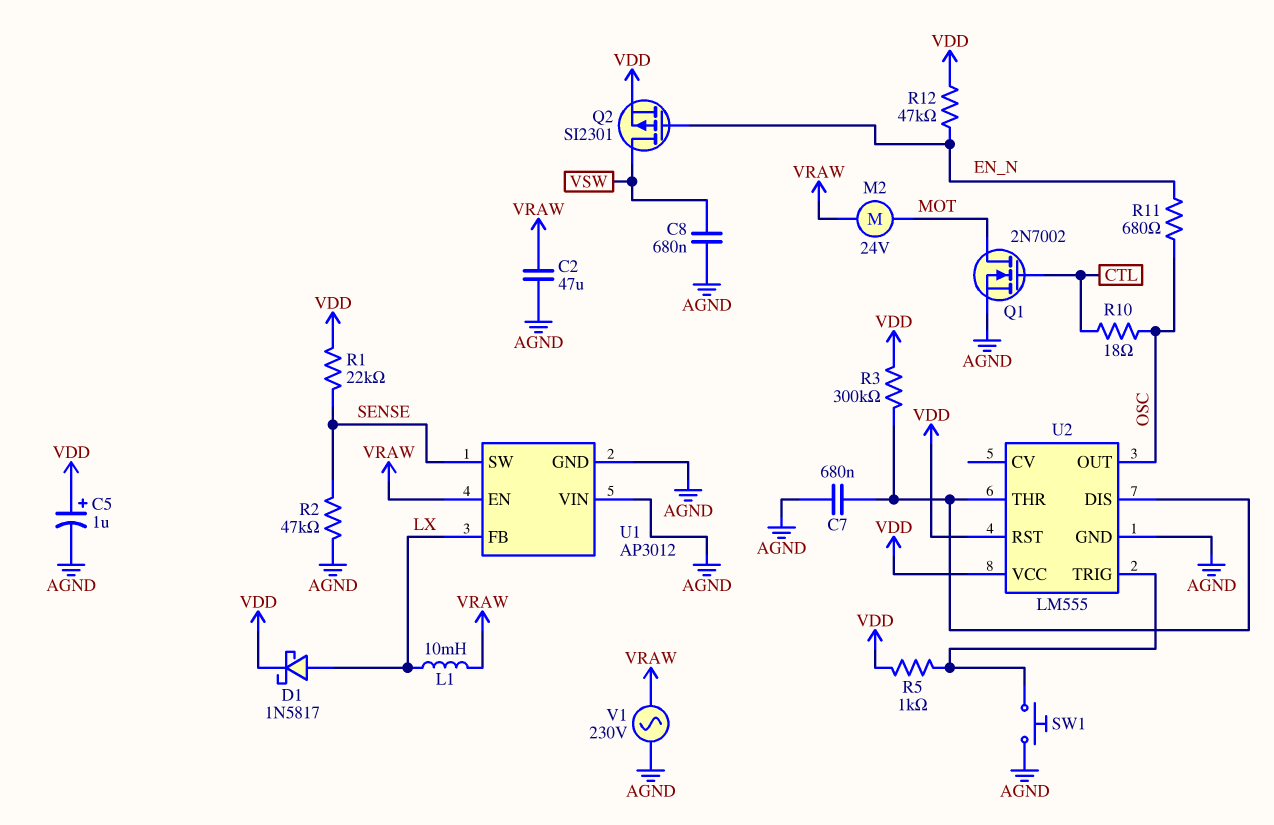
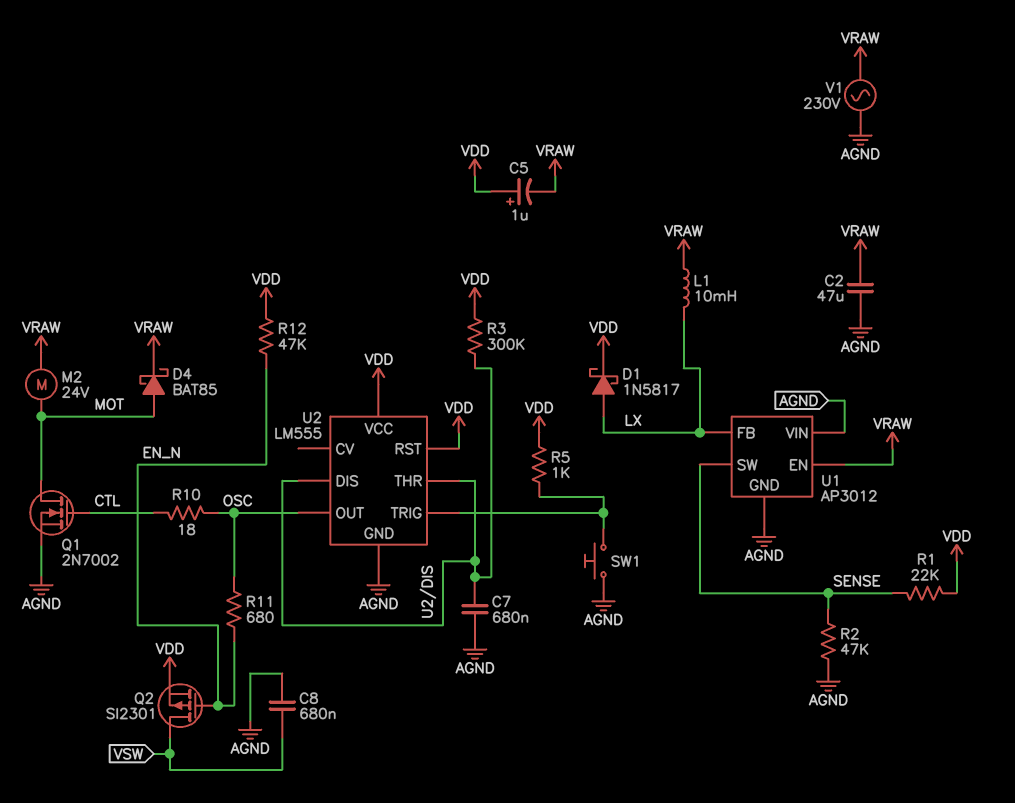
C5: 1uF (plus VDD, minus AGND) -> 1uF (plus VDD, minus VRAW)
D4: none -> schottky BAT85 (A MOT, K VRAW)

